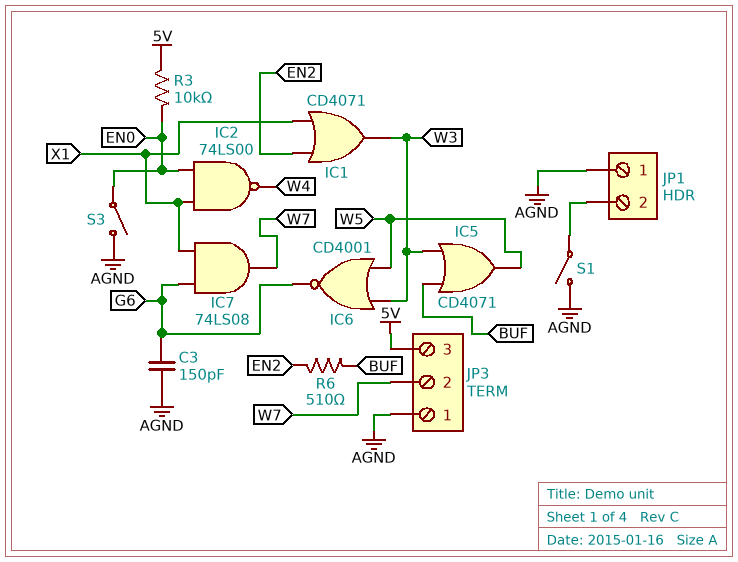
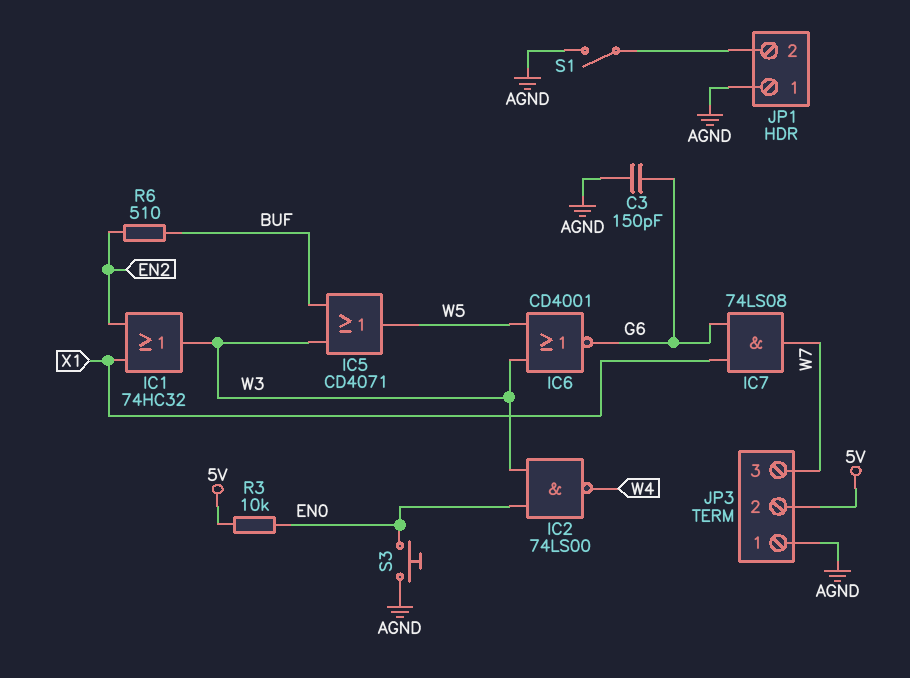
IC1: OR CD4071 (in EN2, in X1, out W3) -> OR 74HC32 (in EN2, in X1, out W3)
IC2: NAND 74LS00 (in EN0, in X1, out W4) -> NAND 74LS00 (in EN0, in W3, out W4)
JP3 pin 2: W7 -> 5V
JP3 pin 3: 5V -> W7
S3: switch (AGND, EN0) -> button (AGND, EN0)

